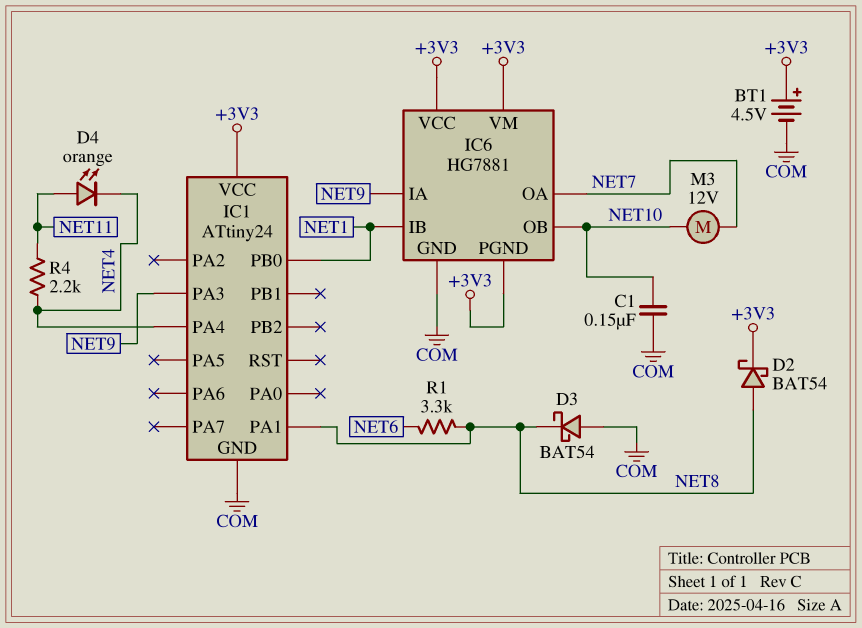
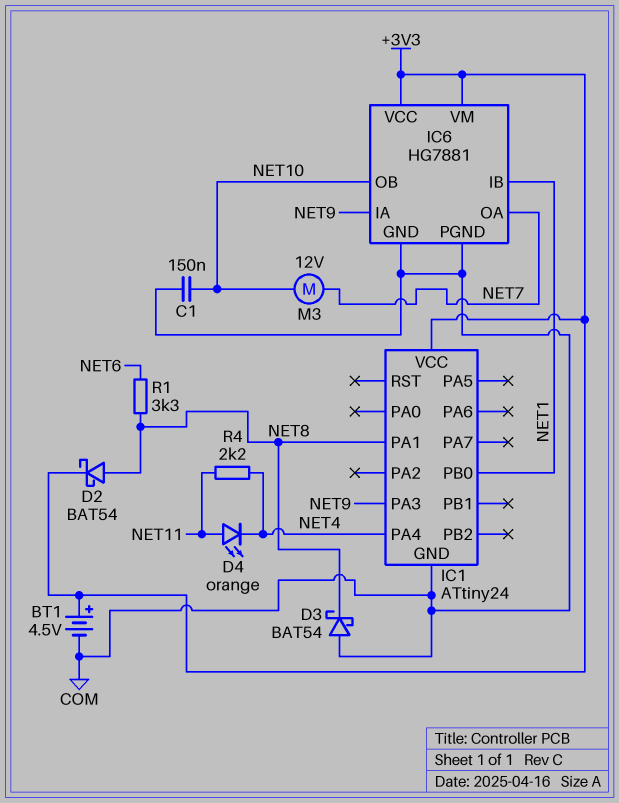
IC6 pin PGND: +3V3 -> COM

